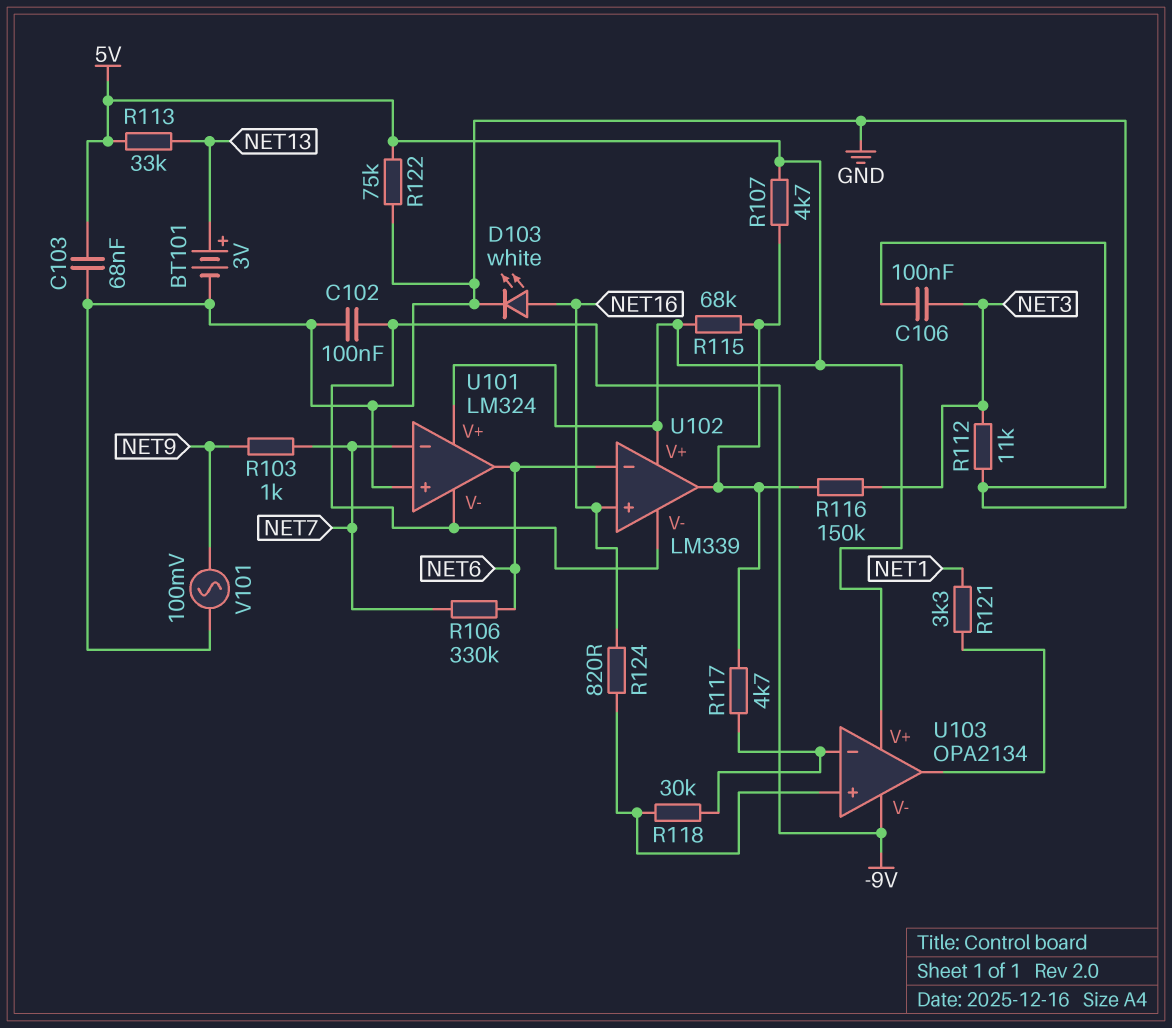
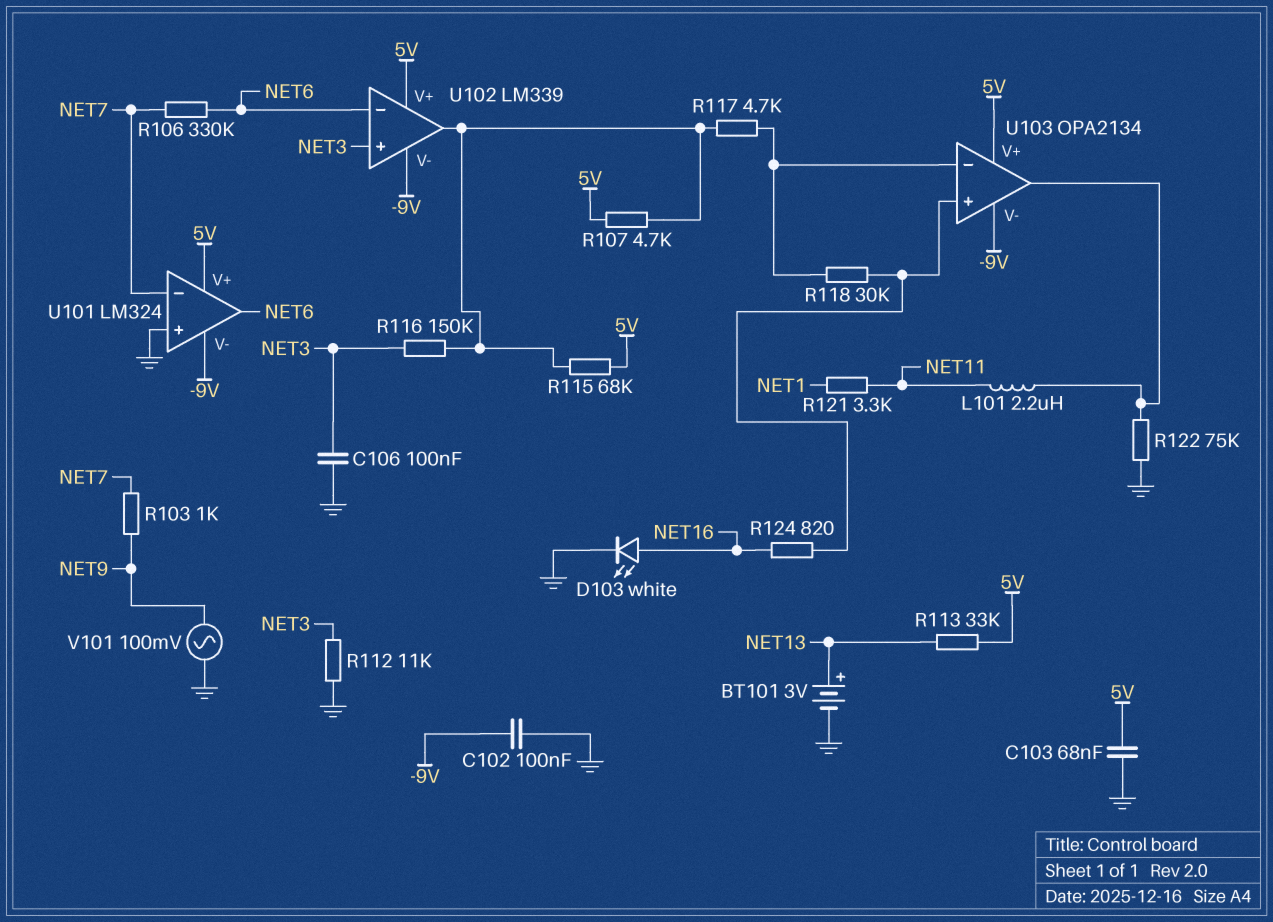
L101: none -> 2.2uH (NET11, U103/out)
R121: 3.3k (NET1, U103/out) -> 3.3k (NET1, NET11)
R122: 75k (5V, GND) -> 75k (GND, U103/out)
U102 pin in+: NET16 -> NET3

